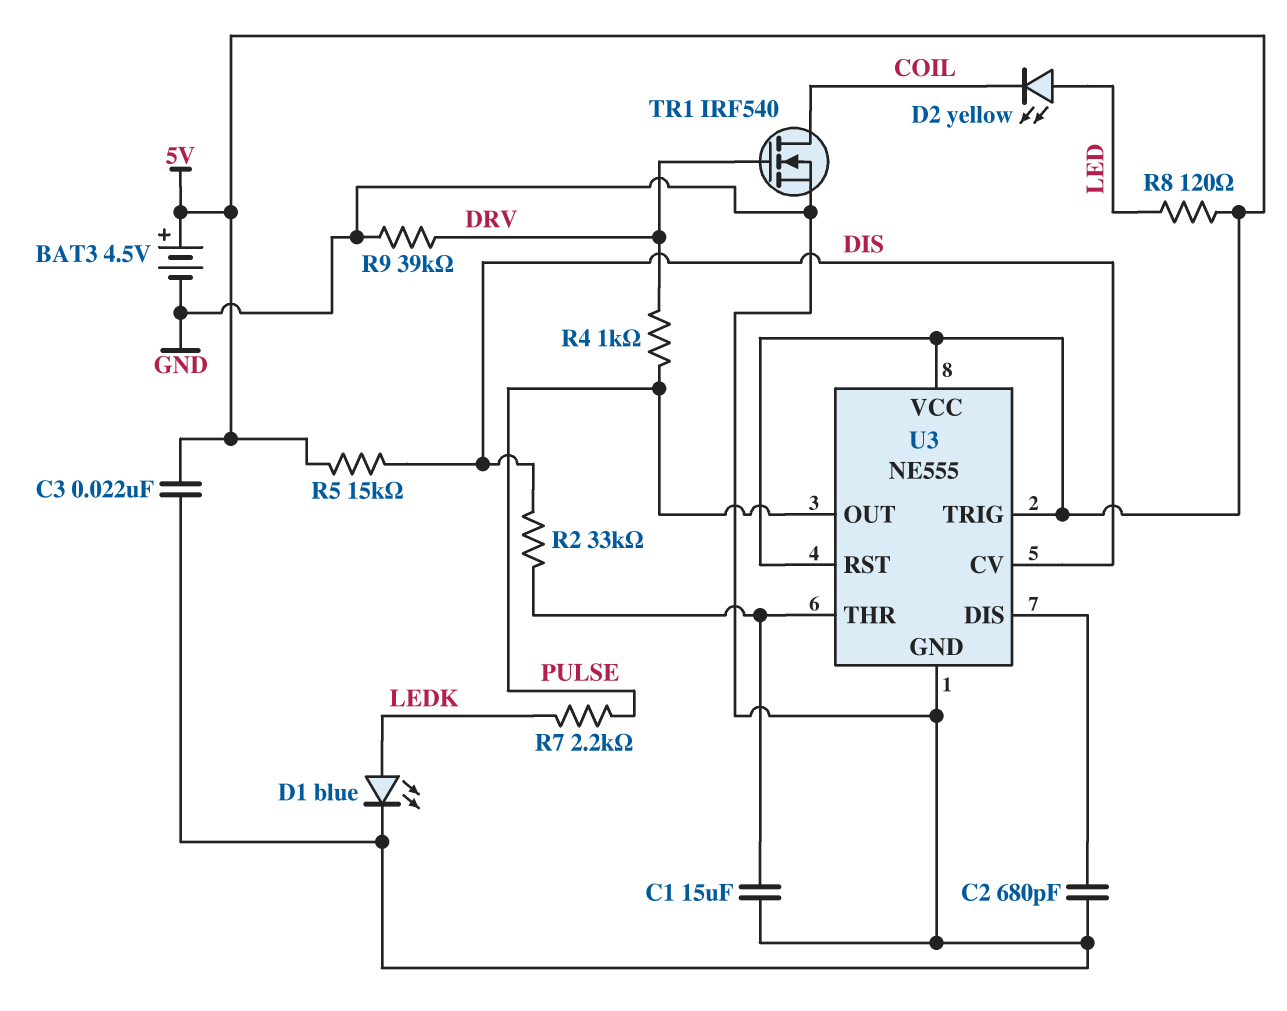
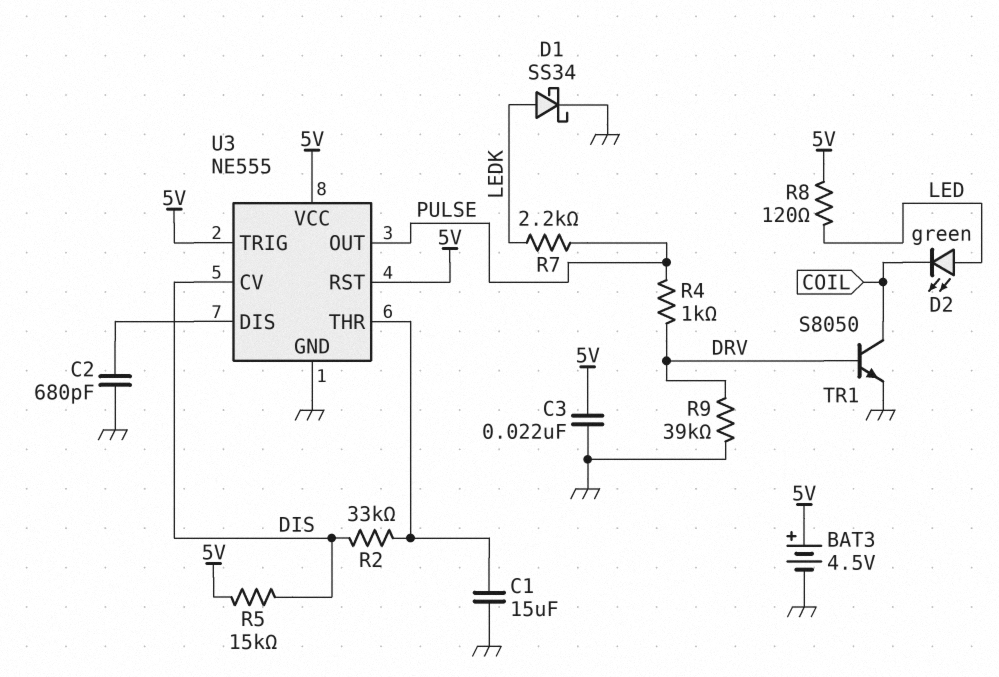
D1: LED blue (A LEDK, K GND) -> schottky SS34 (A LEDK, K GND)
D2: LED yellow (A LED, K COIL) -> LED green (A LED, K COIL)
TR1: NMOS IRF540 (G DRV, D COIL, S GND) -> NPN S8050 (B DRV, C COIL, E GND)

